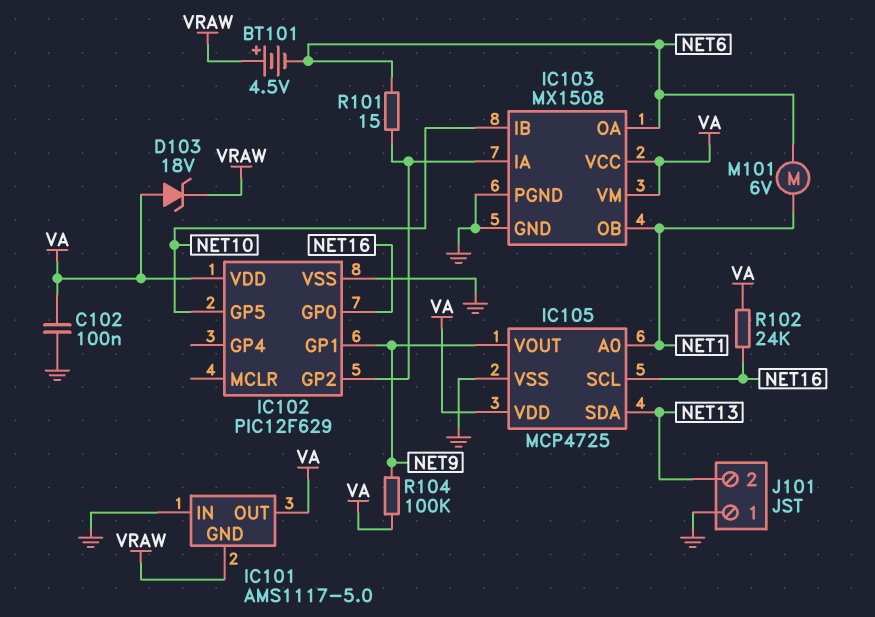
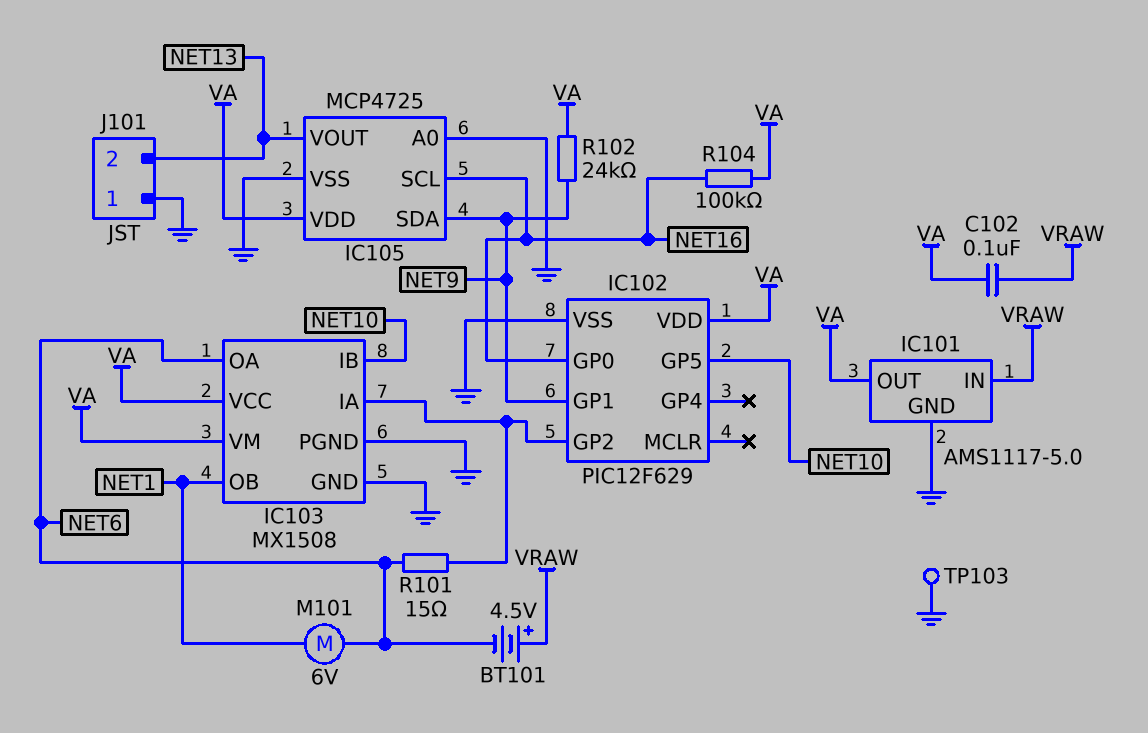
C102: 100nF (GND, VA) -> 100nF (VA, VRAW)
D103: zener 18V (A VA, K VRAW) -> none
IC101 pin GND: VRAW -> GND
IC101 pin IN: GND -> VRAW
IC105 pin A0: NET1 -> GND
IC105 pin SDA: NET13 -> NET9
IC105 pin VOUT: NET9 -> NET13
R102: 24k (NET16, VA) -> 24k (NET9, VA)
R104: 100k (NET9, VA) -> 100k (NET16, VA)
TP103: none -> test point (GND)

